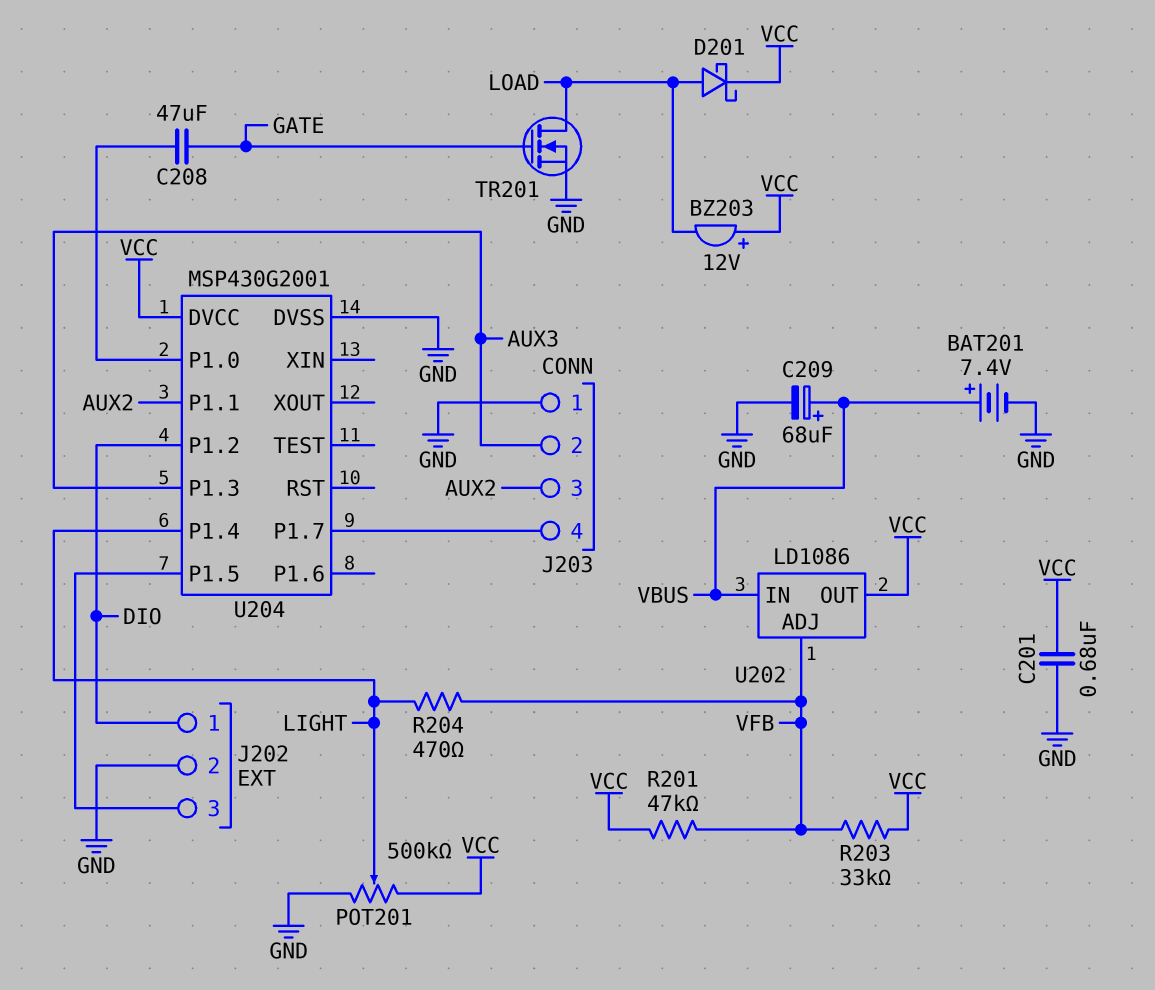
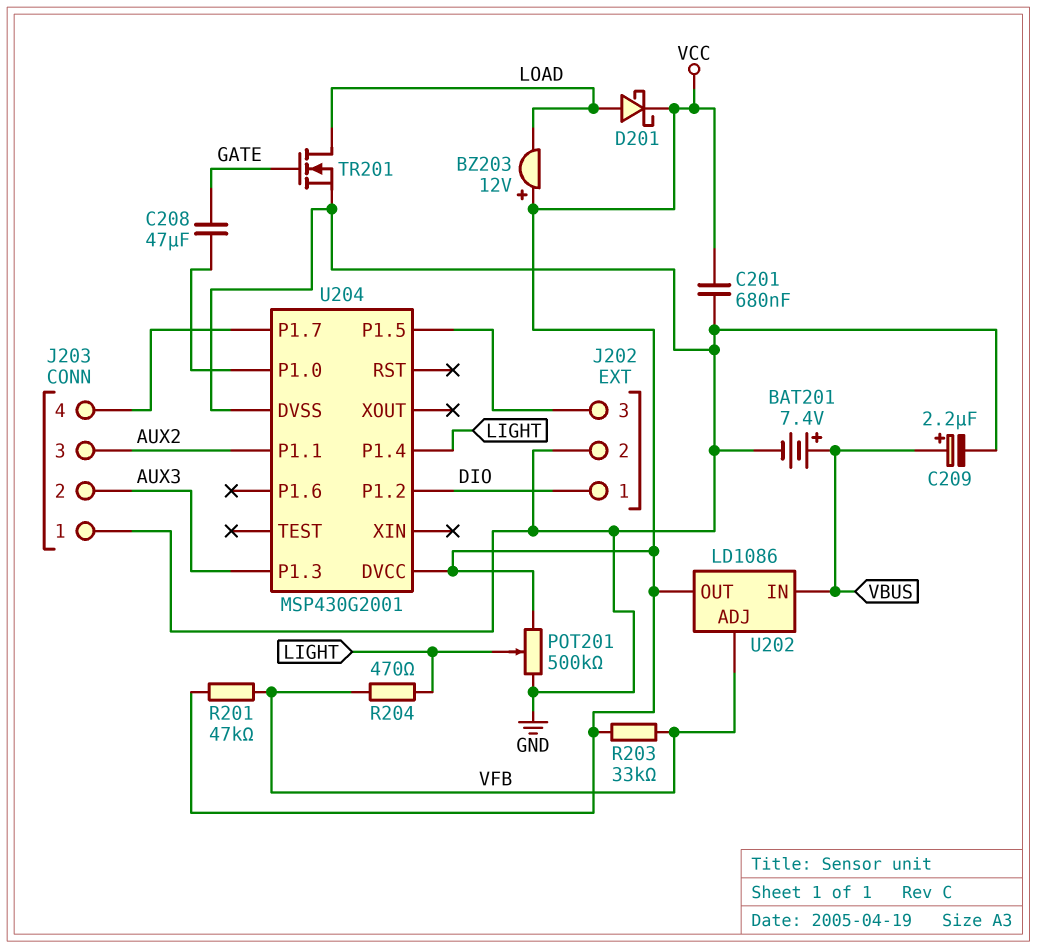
C209: 68uF (plus VBUS, minus GND) -> 2.2uF (plus VBUS, minus GND)

